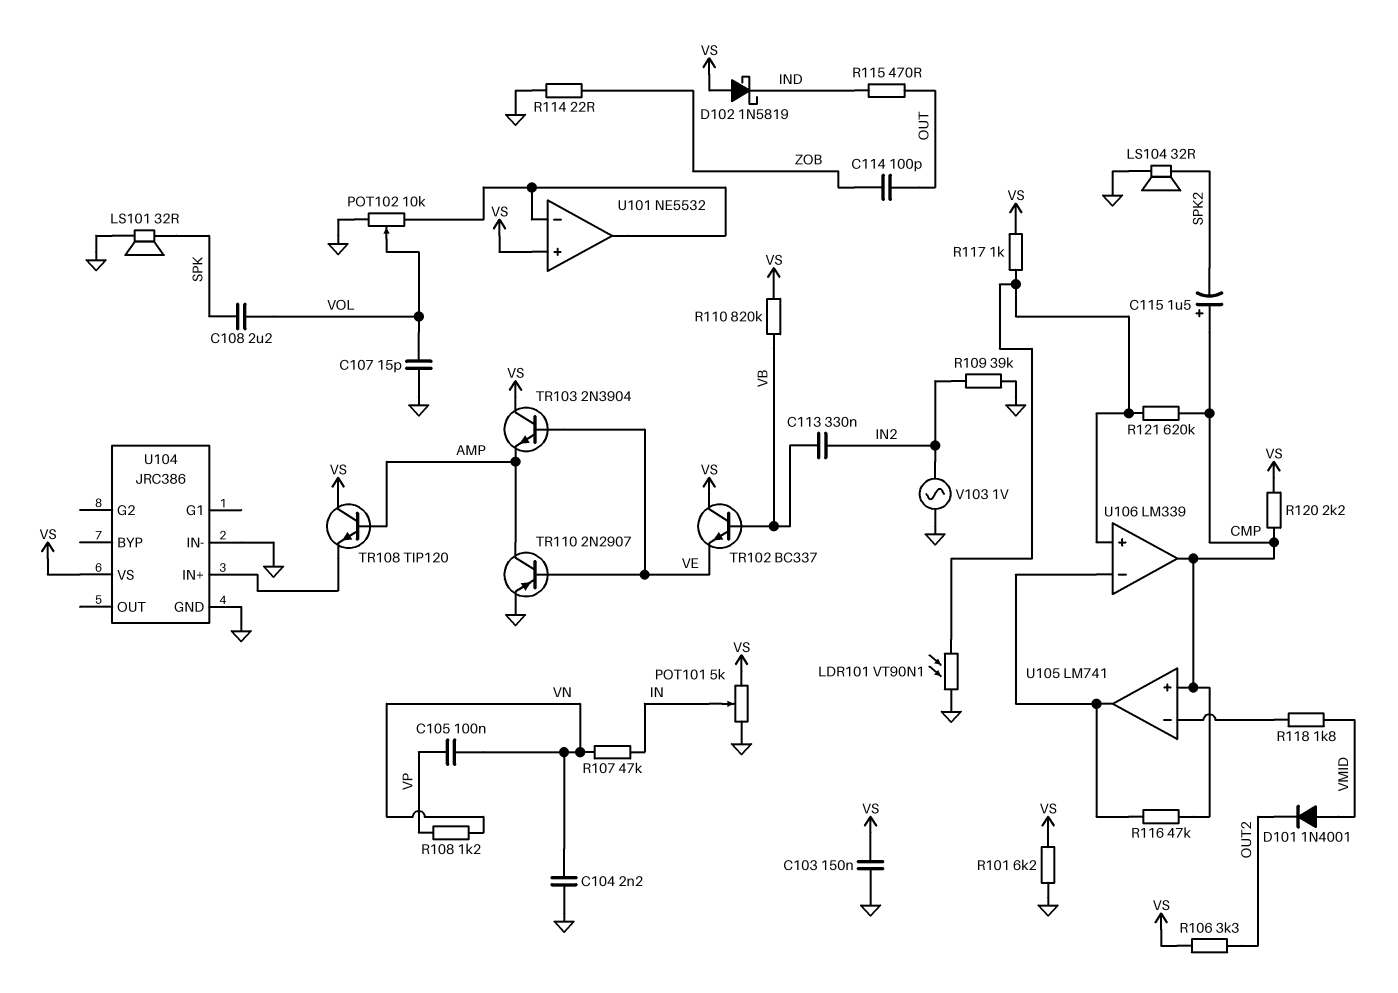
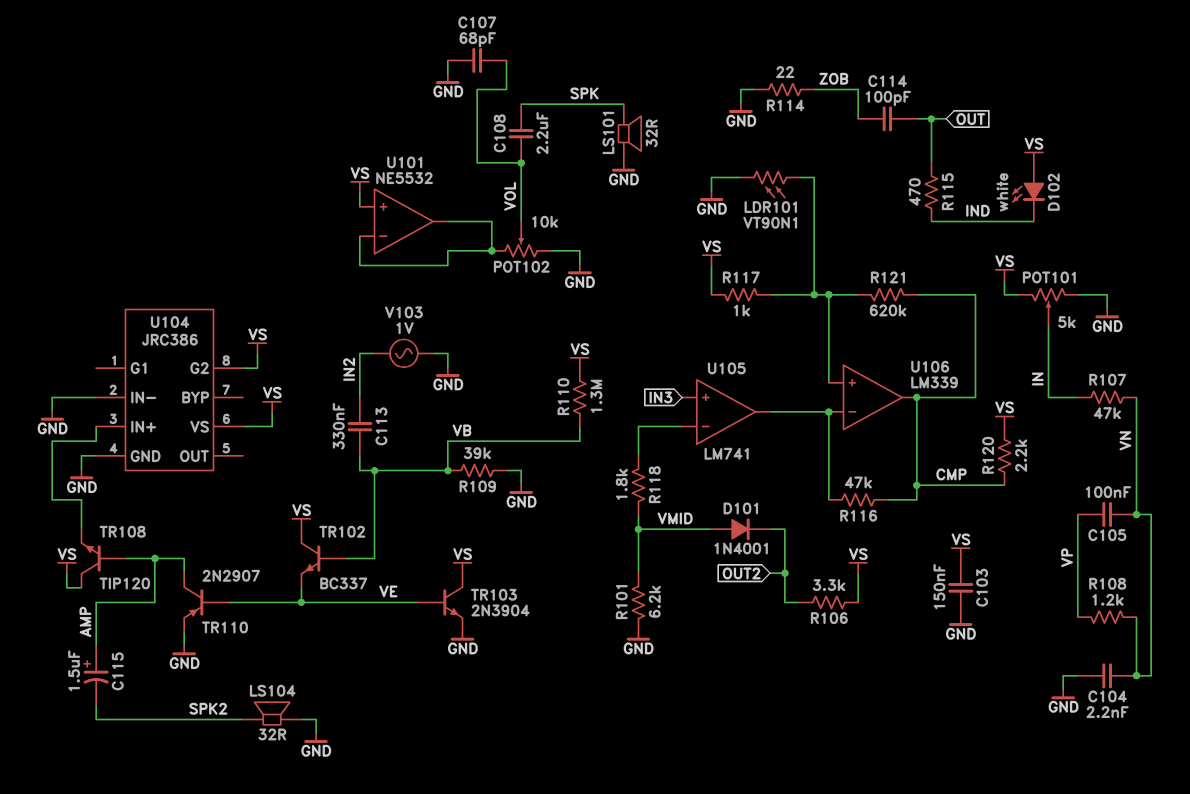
C107: 15pF (GND, VOL) -> 68pF (GND, VOL)
C115: 1.5uF (plus CMP, minus SPK2) -> 1.5uF (plus AMP, minus SPK2)
D102: schottky 1N5819 (A VS, K IND) -> LED white (A VS, K IND)
R101: 6.2k (GND, VS) -> 6.2k (GND, VMID)
R109: 39k (GND, IN2) -> 39k (GND, VB)
R110: 820k (VB, VS) -> 1.3M (VB, VS)
TR103: NPN 2N3904 (B VE, C VS, E AMP) -> NPN 2N3904 (B VE, C VS, E GND)
U104 pin G2: none -> VS
U105 pin in+: CMP -> IN3

